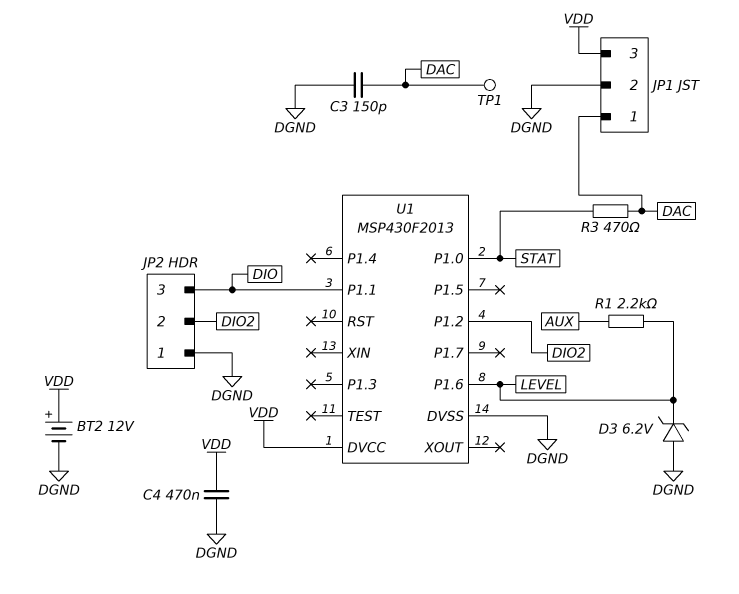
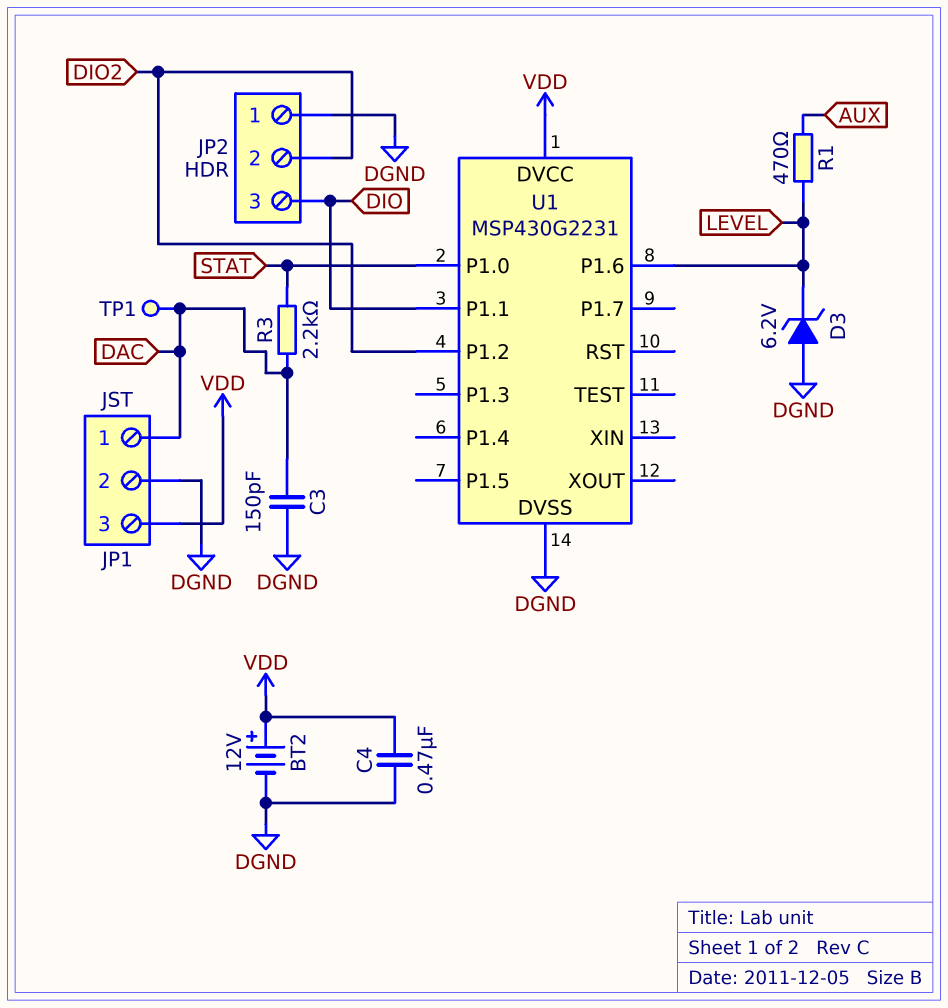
R1: 2.2k (AUX, LEVEL) -> 470 (AUX, LEVEL)
R3: 470 (DAC, STAT) -> 2.2k (DAC, STAT)
U1: MSP430F2013 -> MSP430G2231

